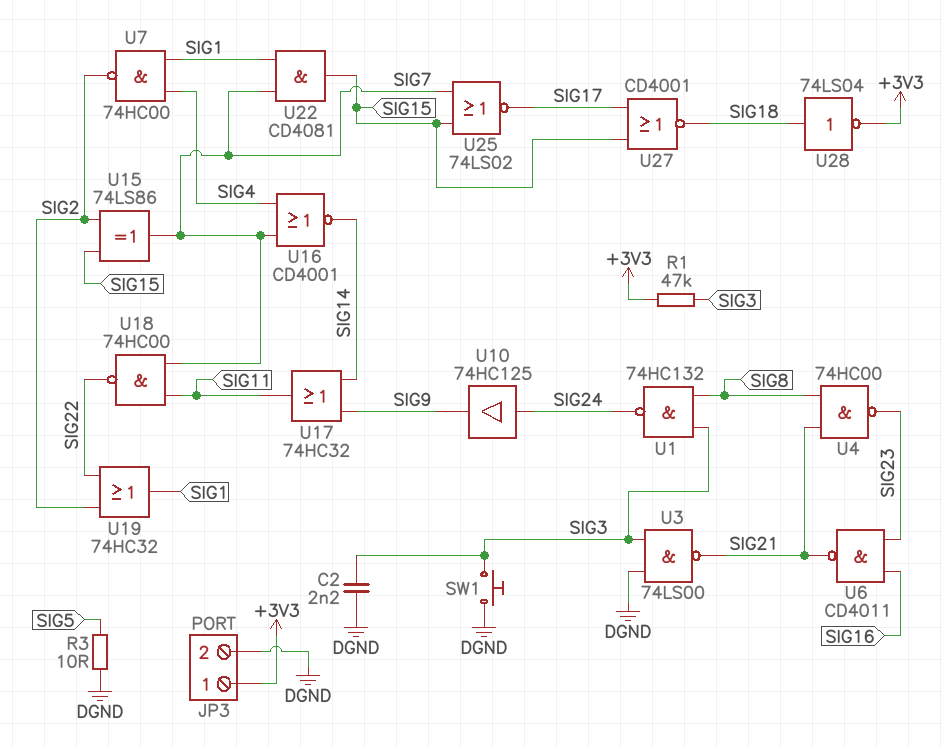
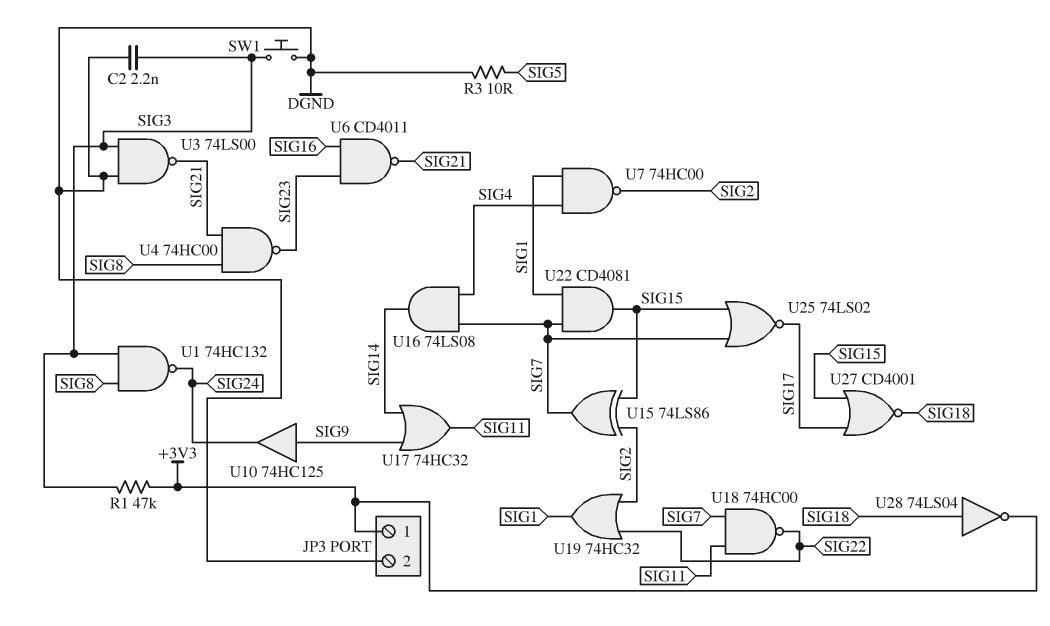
U10: buffer 74HC125 (in SIG24, out SIG9) -> buffer 74HC125 (in SIG9, out SIG24)
U16: NOR CD4001 (in SIG4, in SIG7, out SIG14) -> AND 74LS08 (in SIG4, in SIG7, out SIG14)

